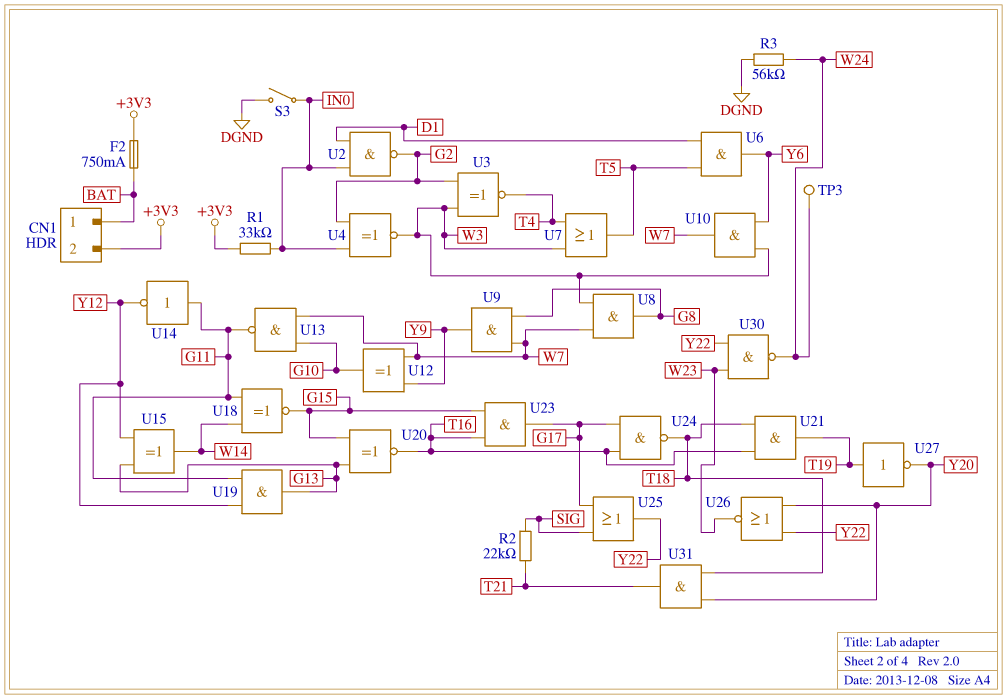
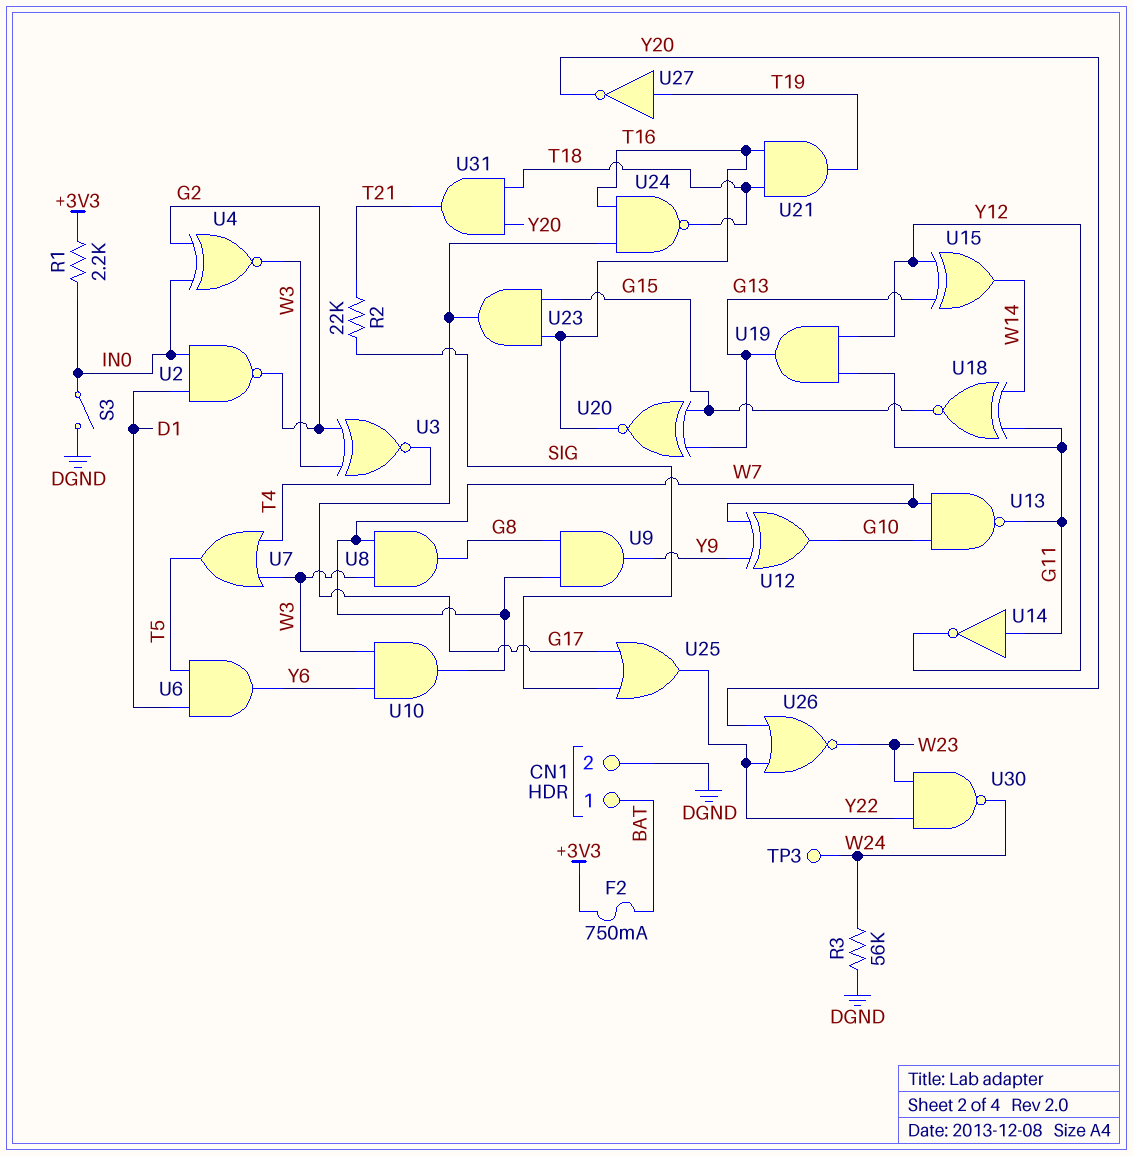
CN1 pin 2: +3V3 -> DGND
R1: 33k (+3V3, IN0) -> 2.2k (+3V3, IN0)

